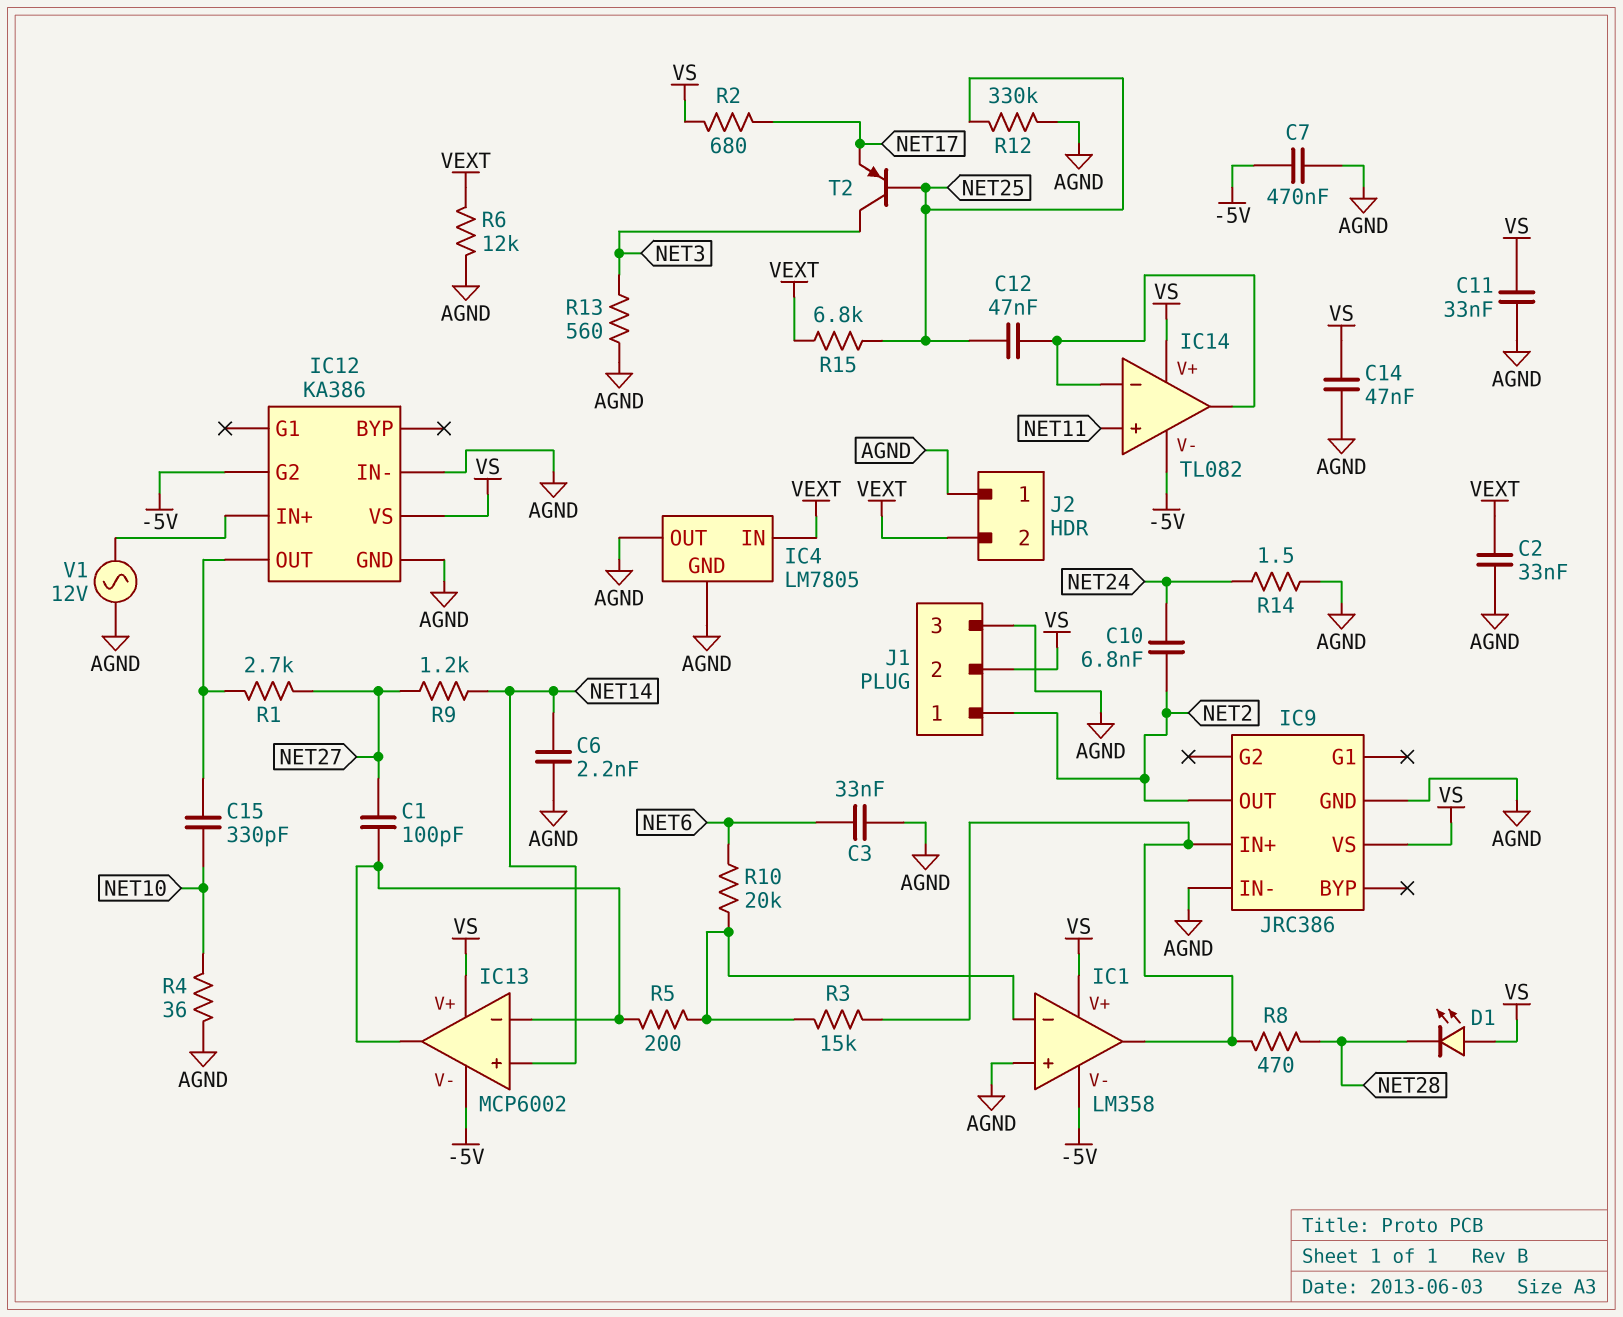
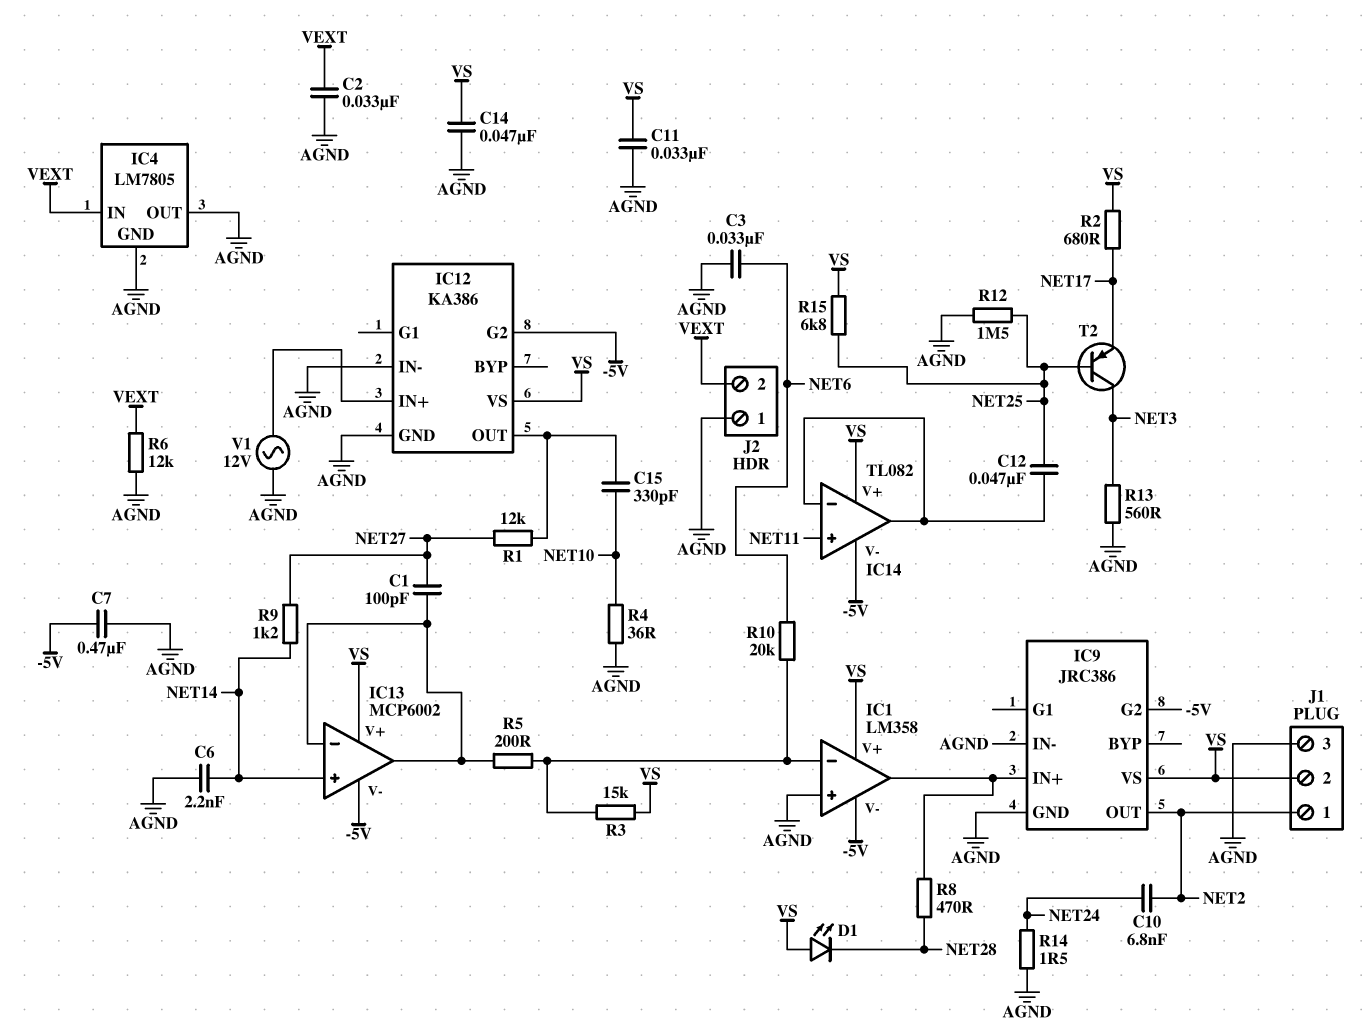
IC9 pin G2: none -> -5V
R1: 2.7k (IC12/OUT, NET27) -> 12k (IC12/OUT, NET27)
R3: 15k (IC1/in-, IC1/out) -> 15k (IC1/in-, VS)
R12: 330k (AGND, NET25) -> 1.5M (AGND, NET25)
R15: 6.8k (NET25, VEXT) -> 6.8k (NET25, VS)

